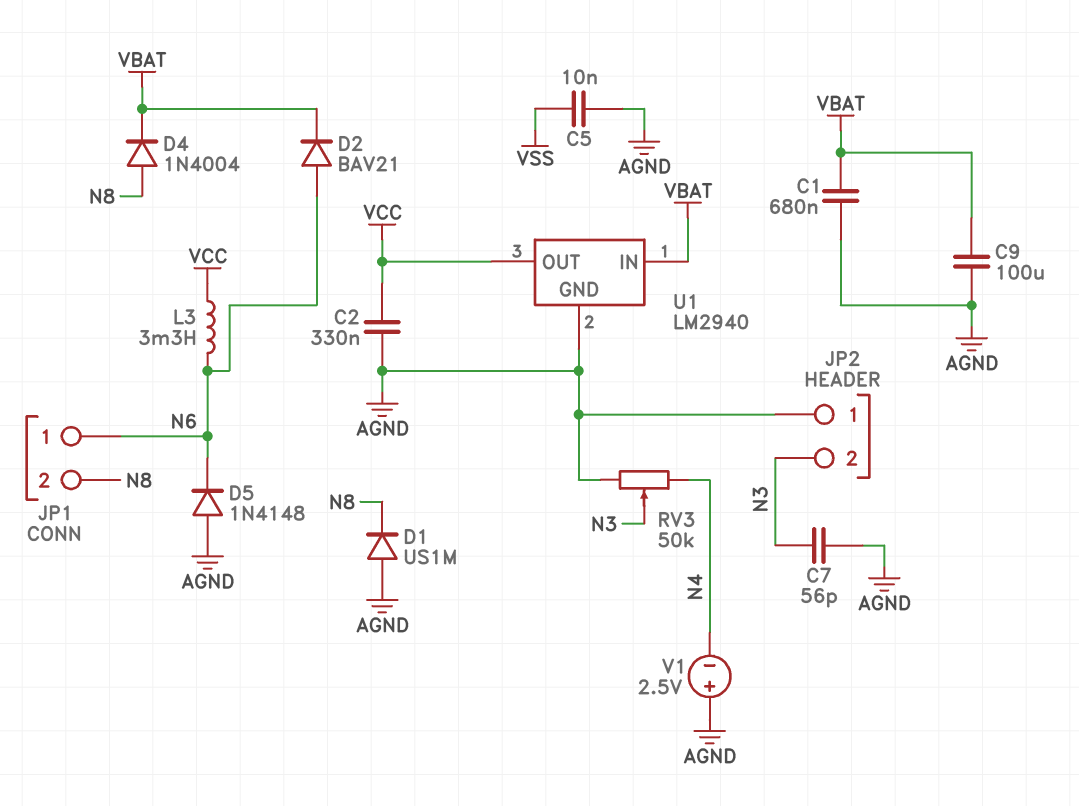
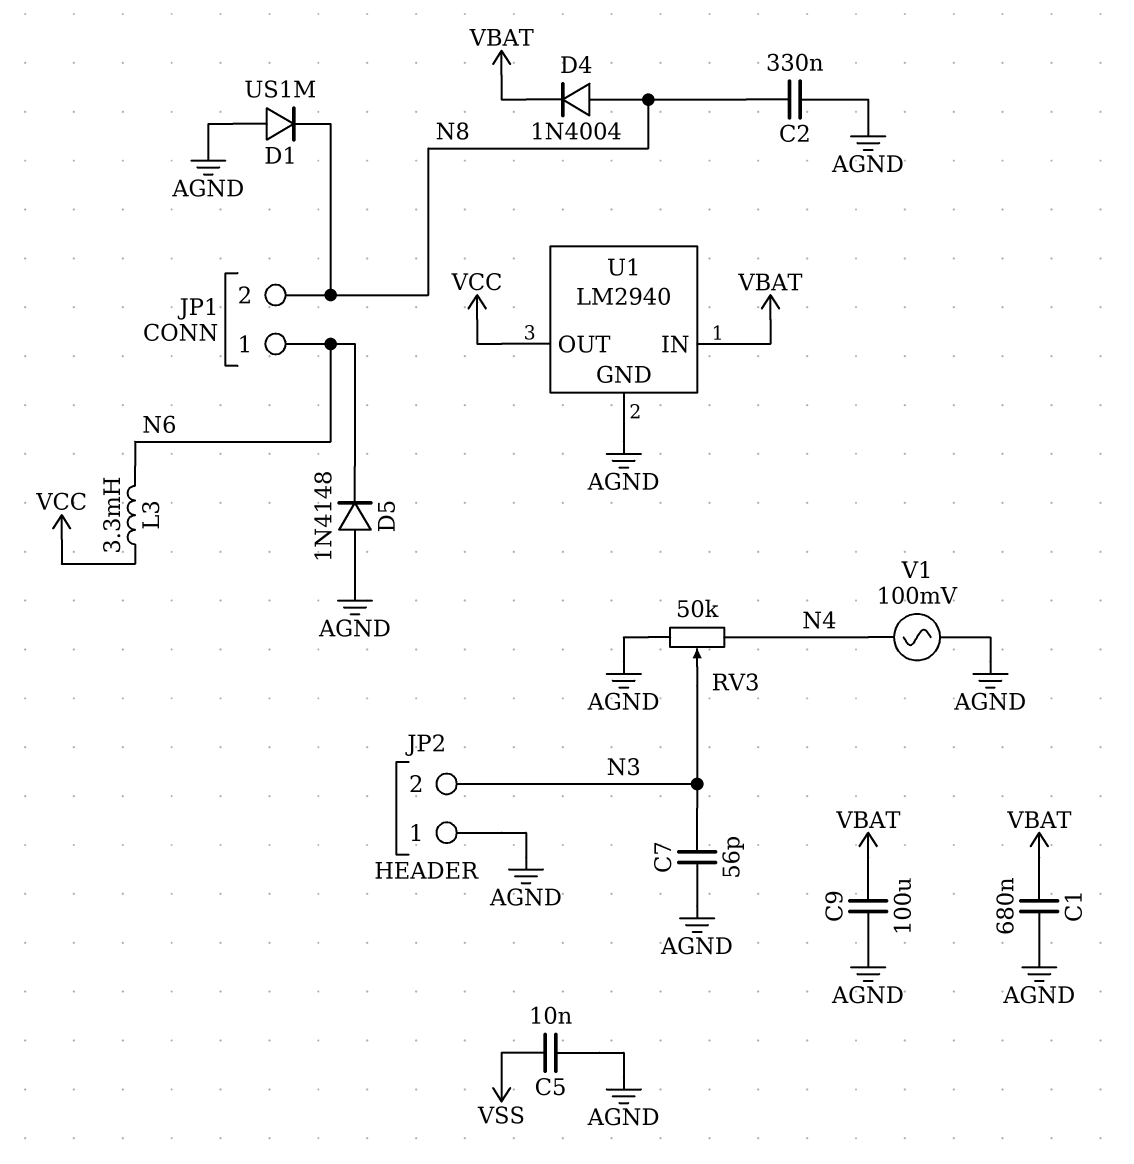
C2: 330nF (AGND, VCC) -> 330nF (AGND, N8)
D2: diode BAV21 (A N6, K VBAT) -> none
V1: 2.5V (plus AGND, minus N4) -> AC 100mV (AGND, N4)

